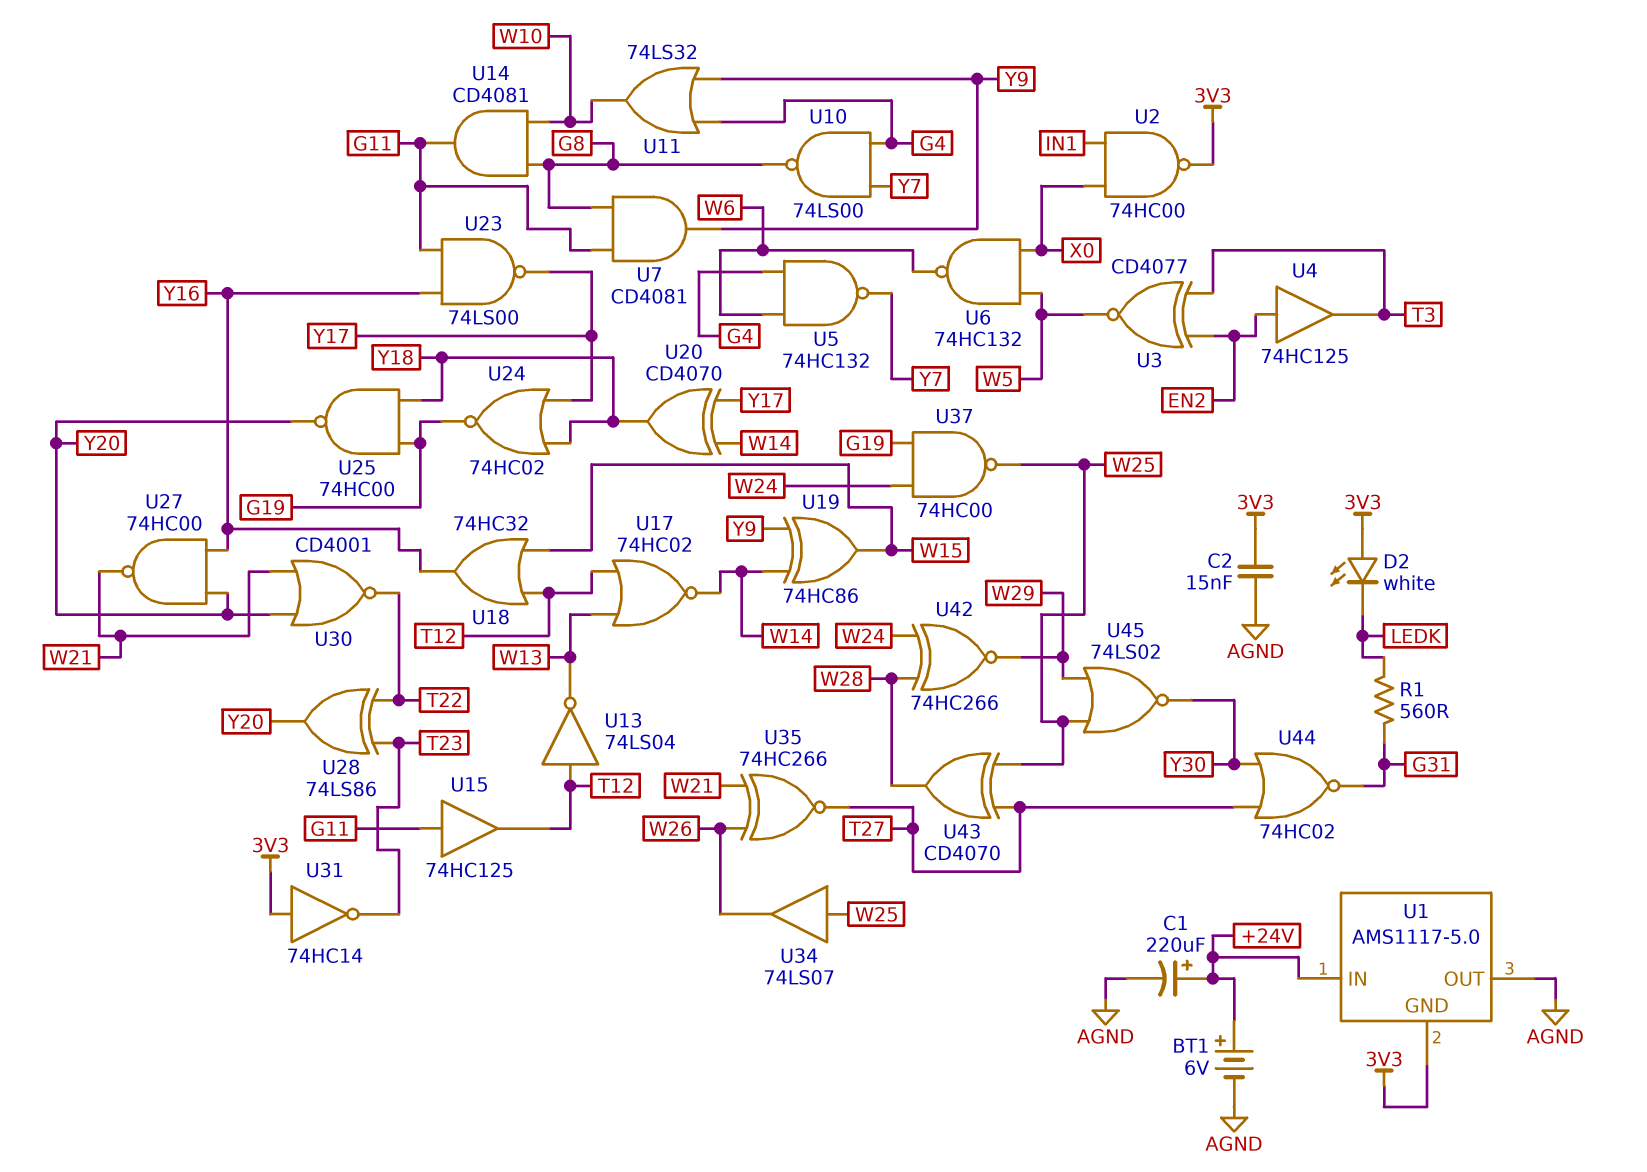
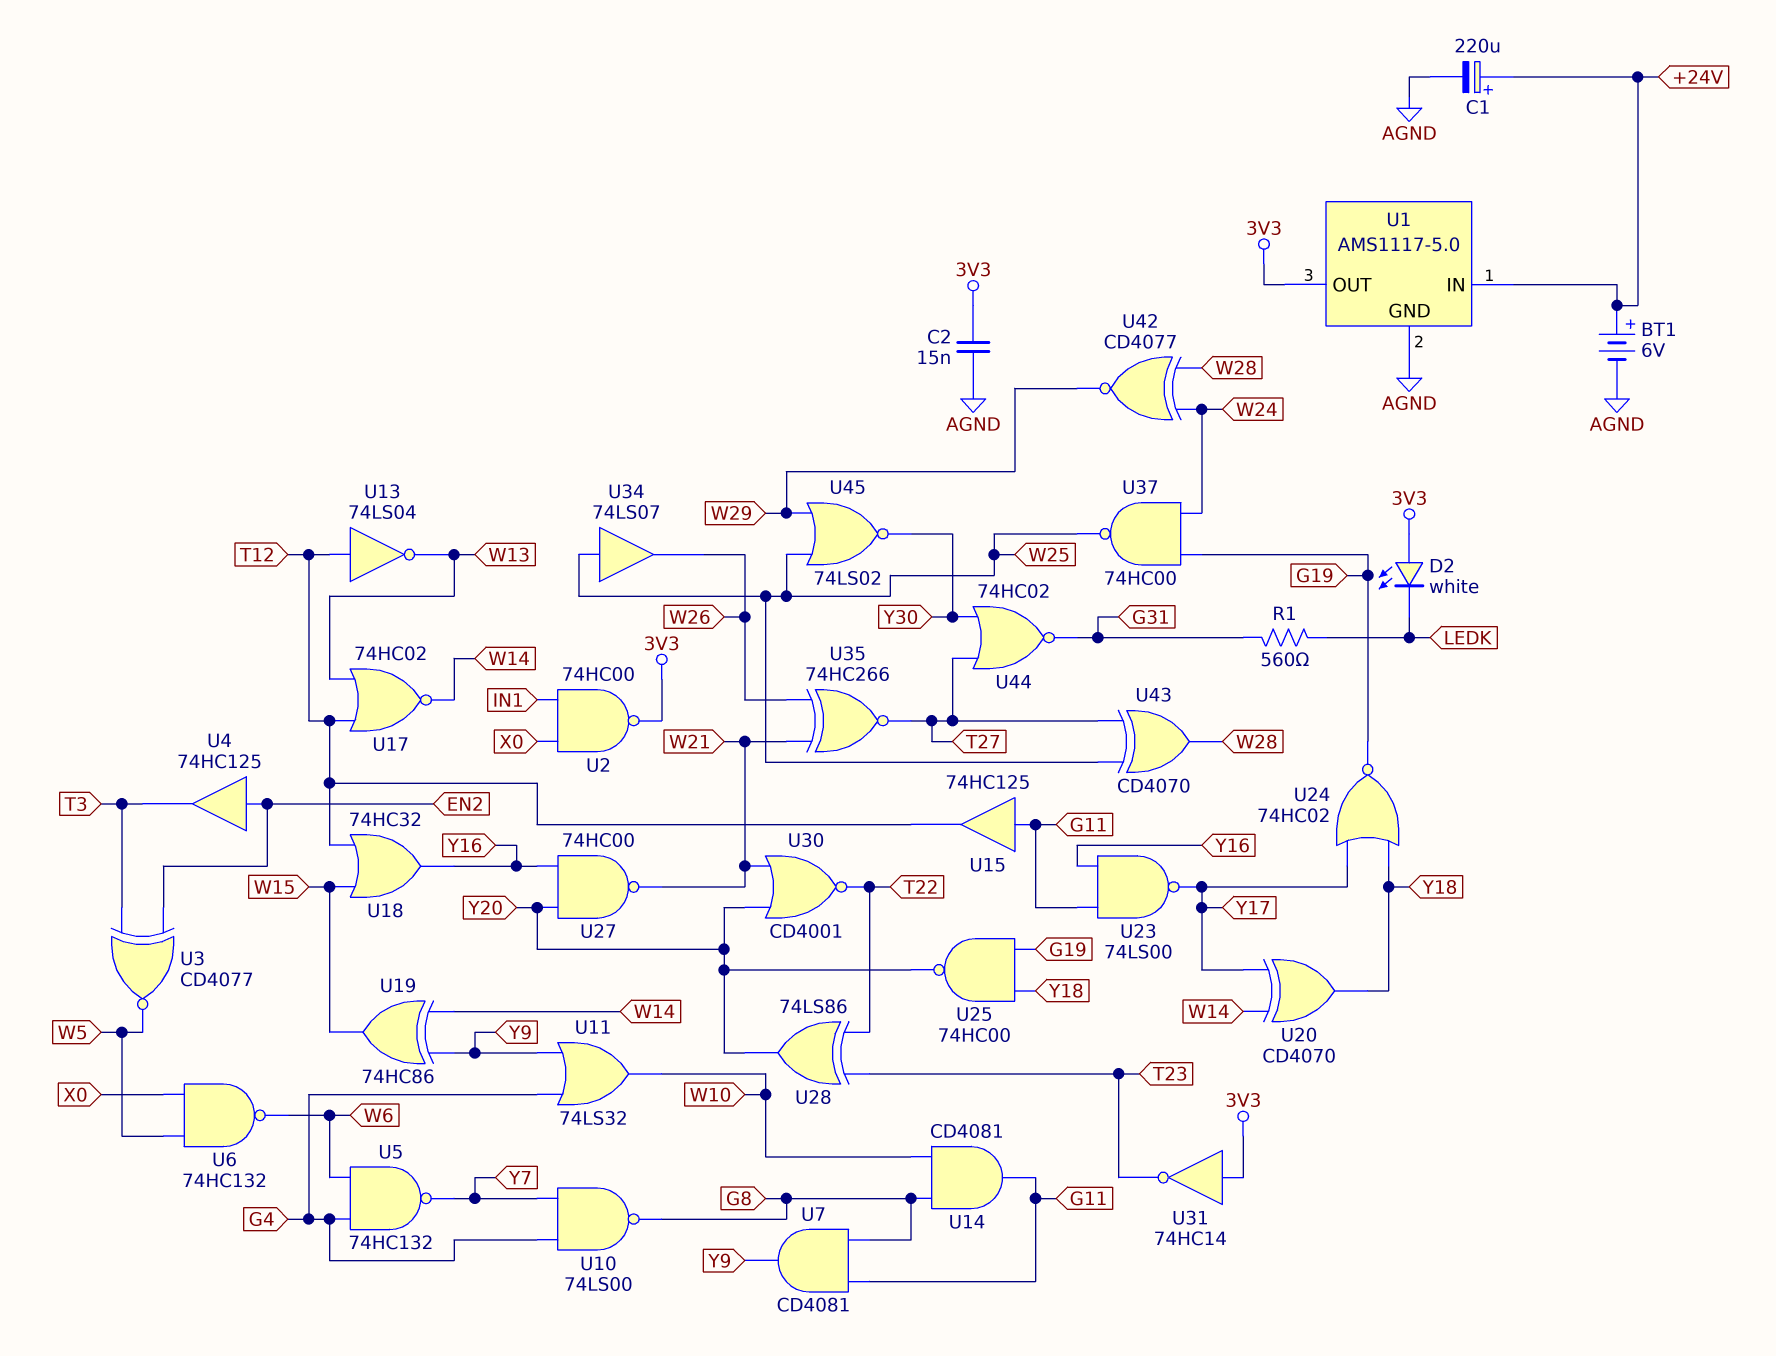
U1 pin GND: 3V3 -> AGND
U1 pin OUT: AGND -> 3V3
U42: XNOR 74HC266 (in W24, in W28, out W29) -> XNOR CD4077 (in W24, in W28, out W29)

